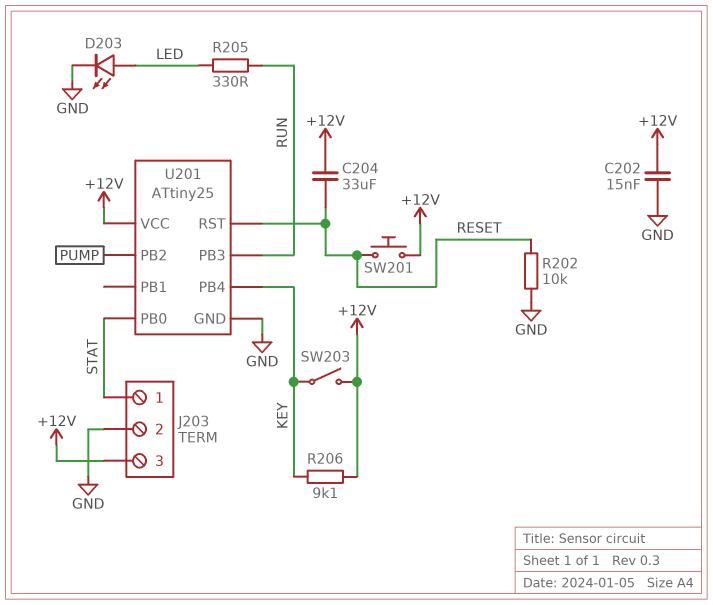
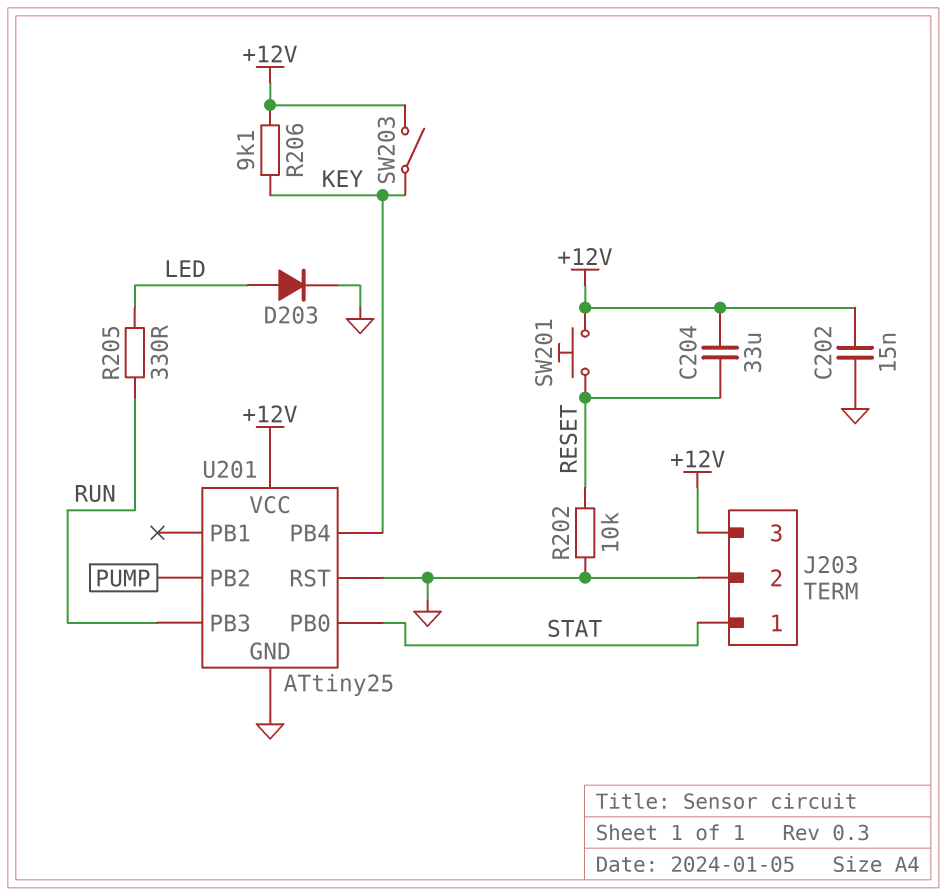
D203: LED (A LED, K GND) -> diode (A LED, K GND)
U201 pin RST: RESET -> GND

